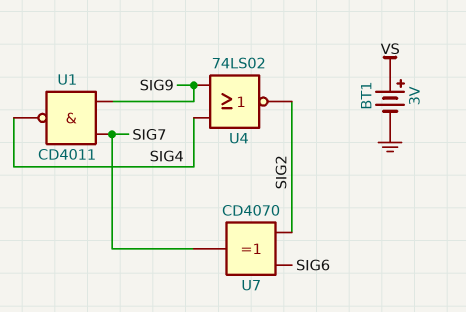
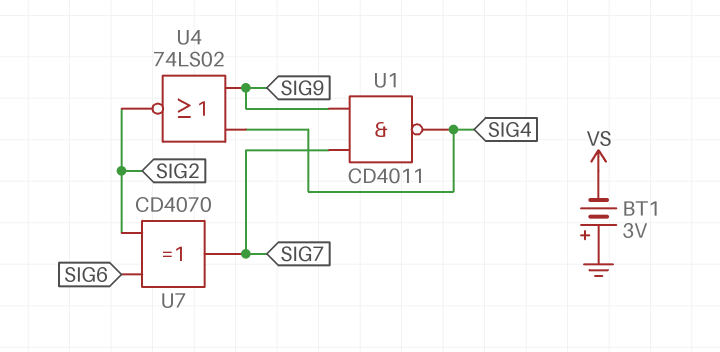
BT1: 3V (plus VS, minus GND) -> 3V (plus GND, minus VS)

